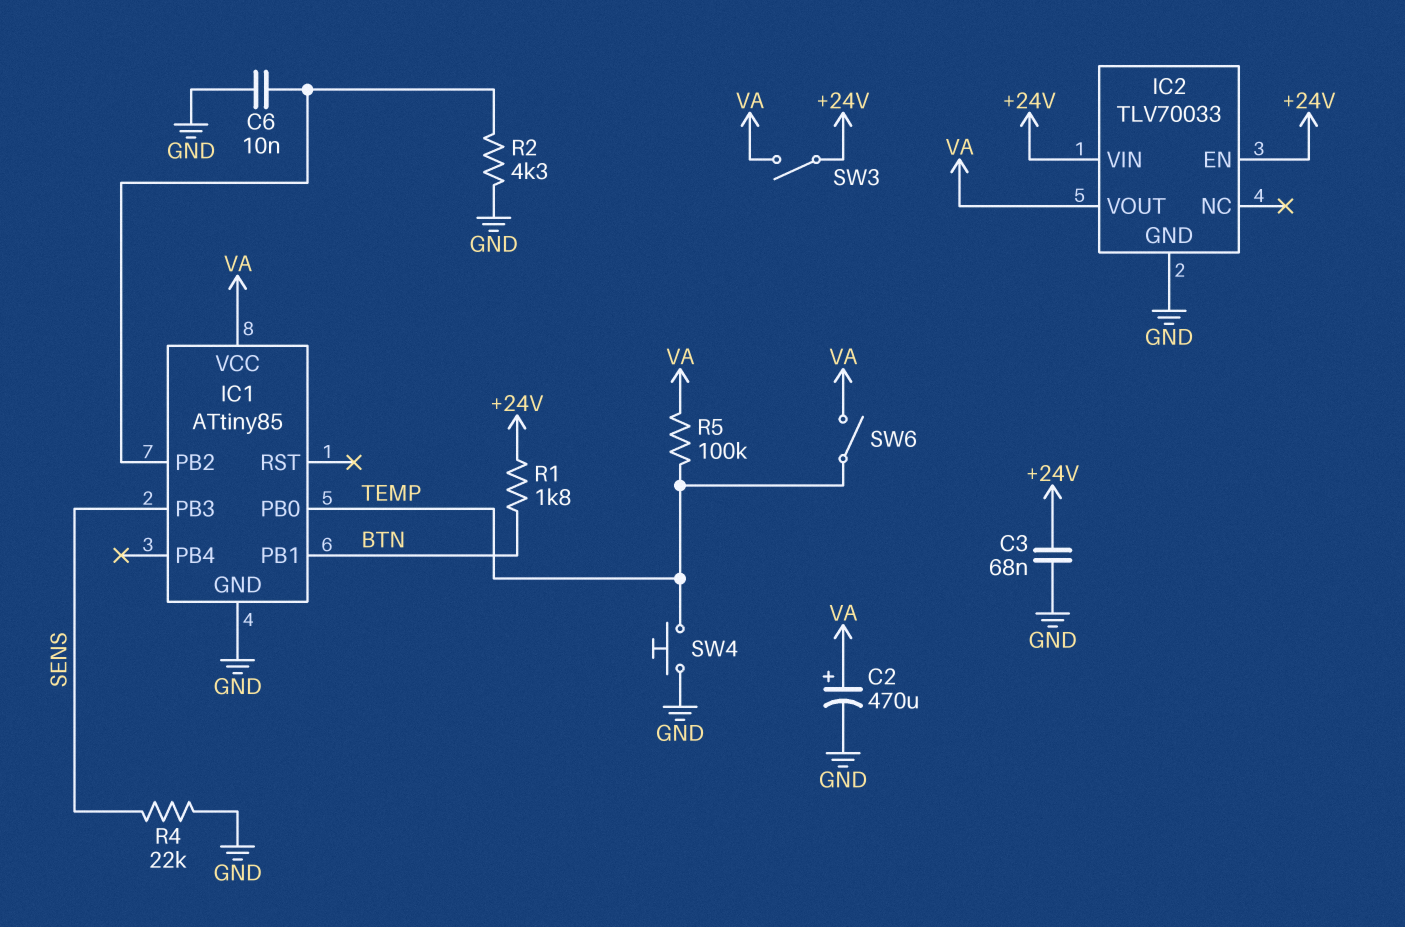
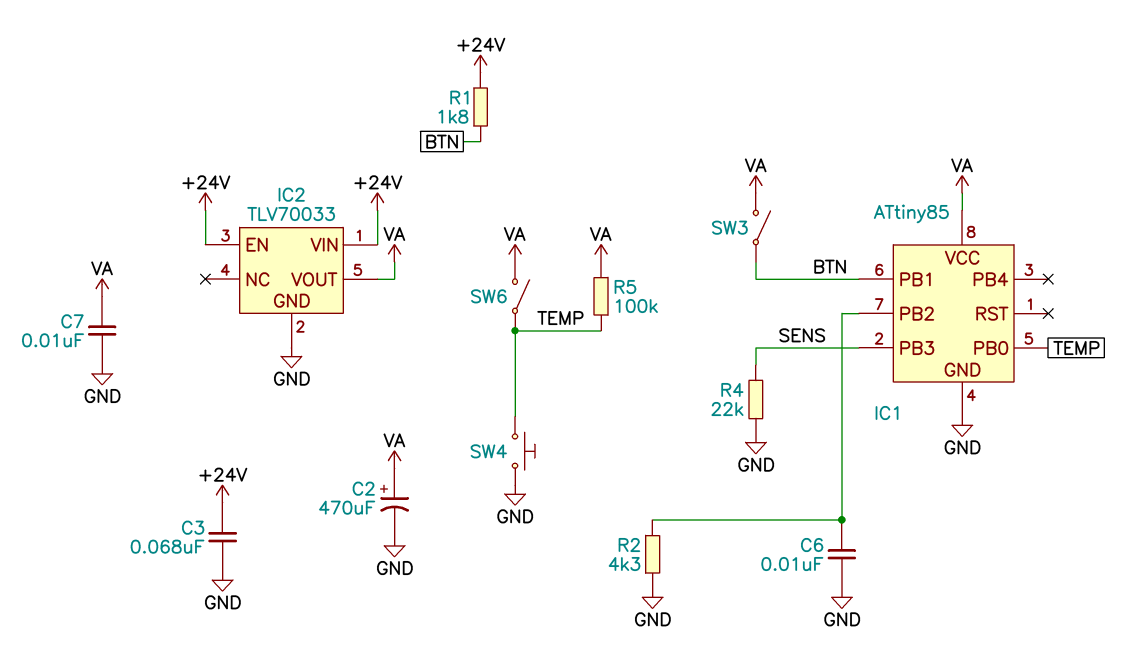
C7: none -> 10nF (GND, VA)
SW3: switch (+24V, VA) -> switch (BTN, VA)

